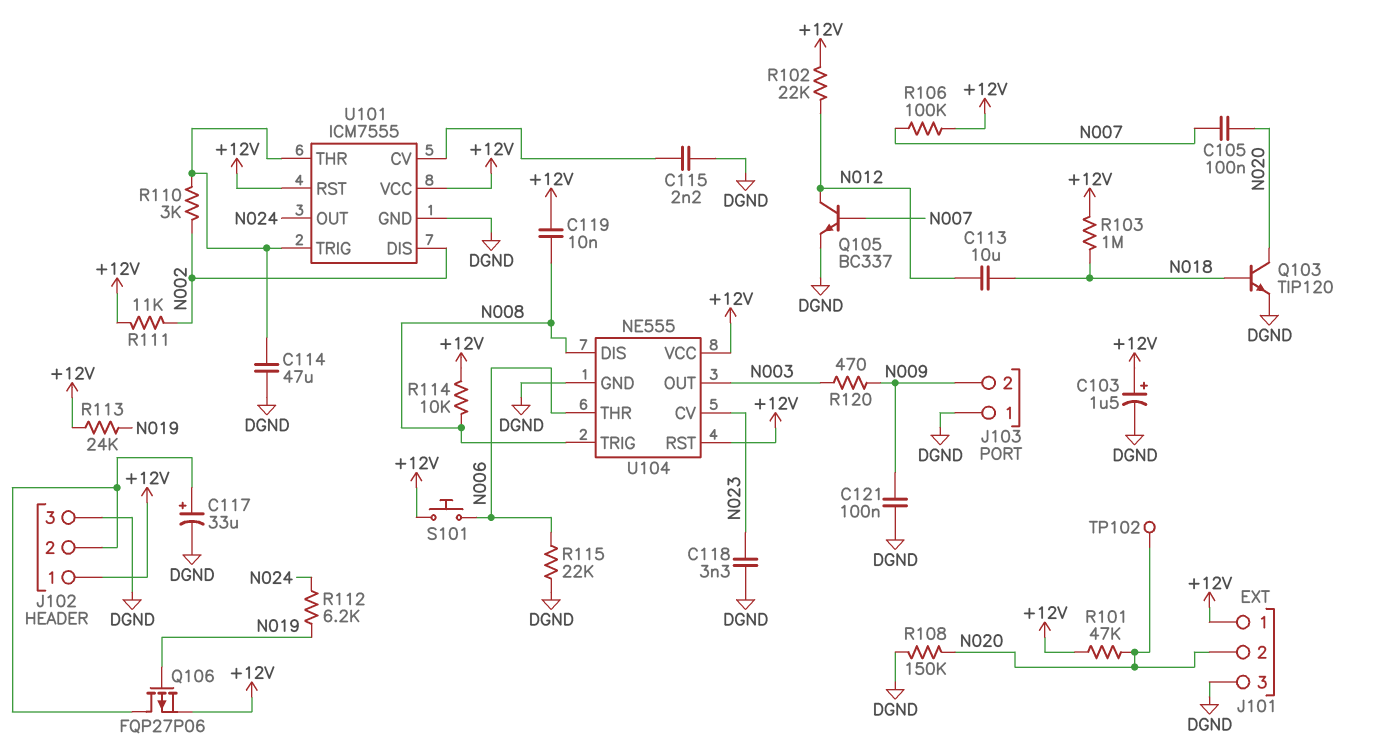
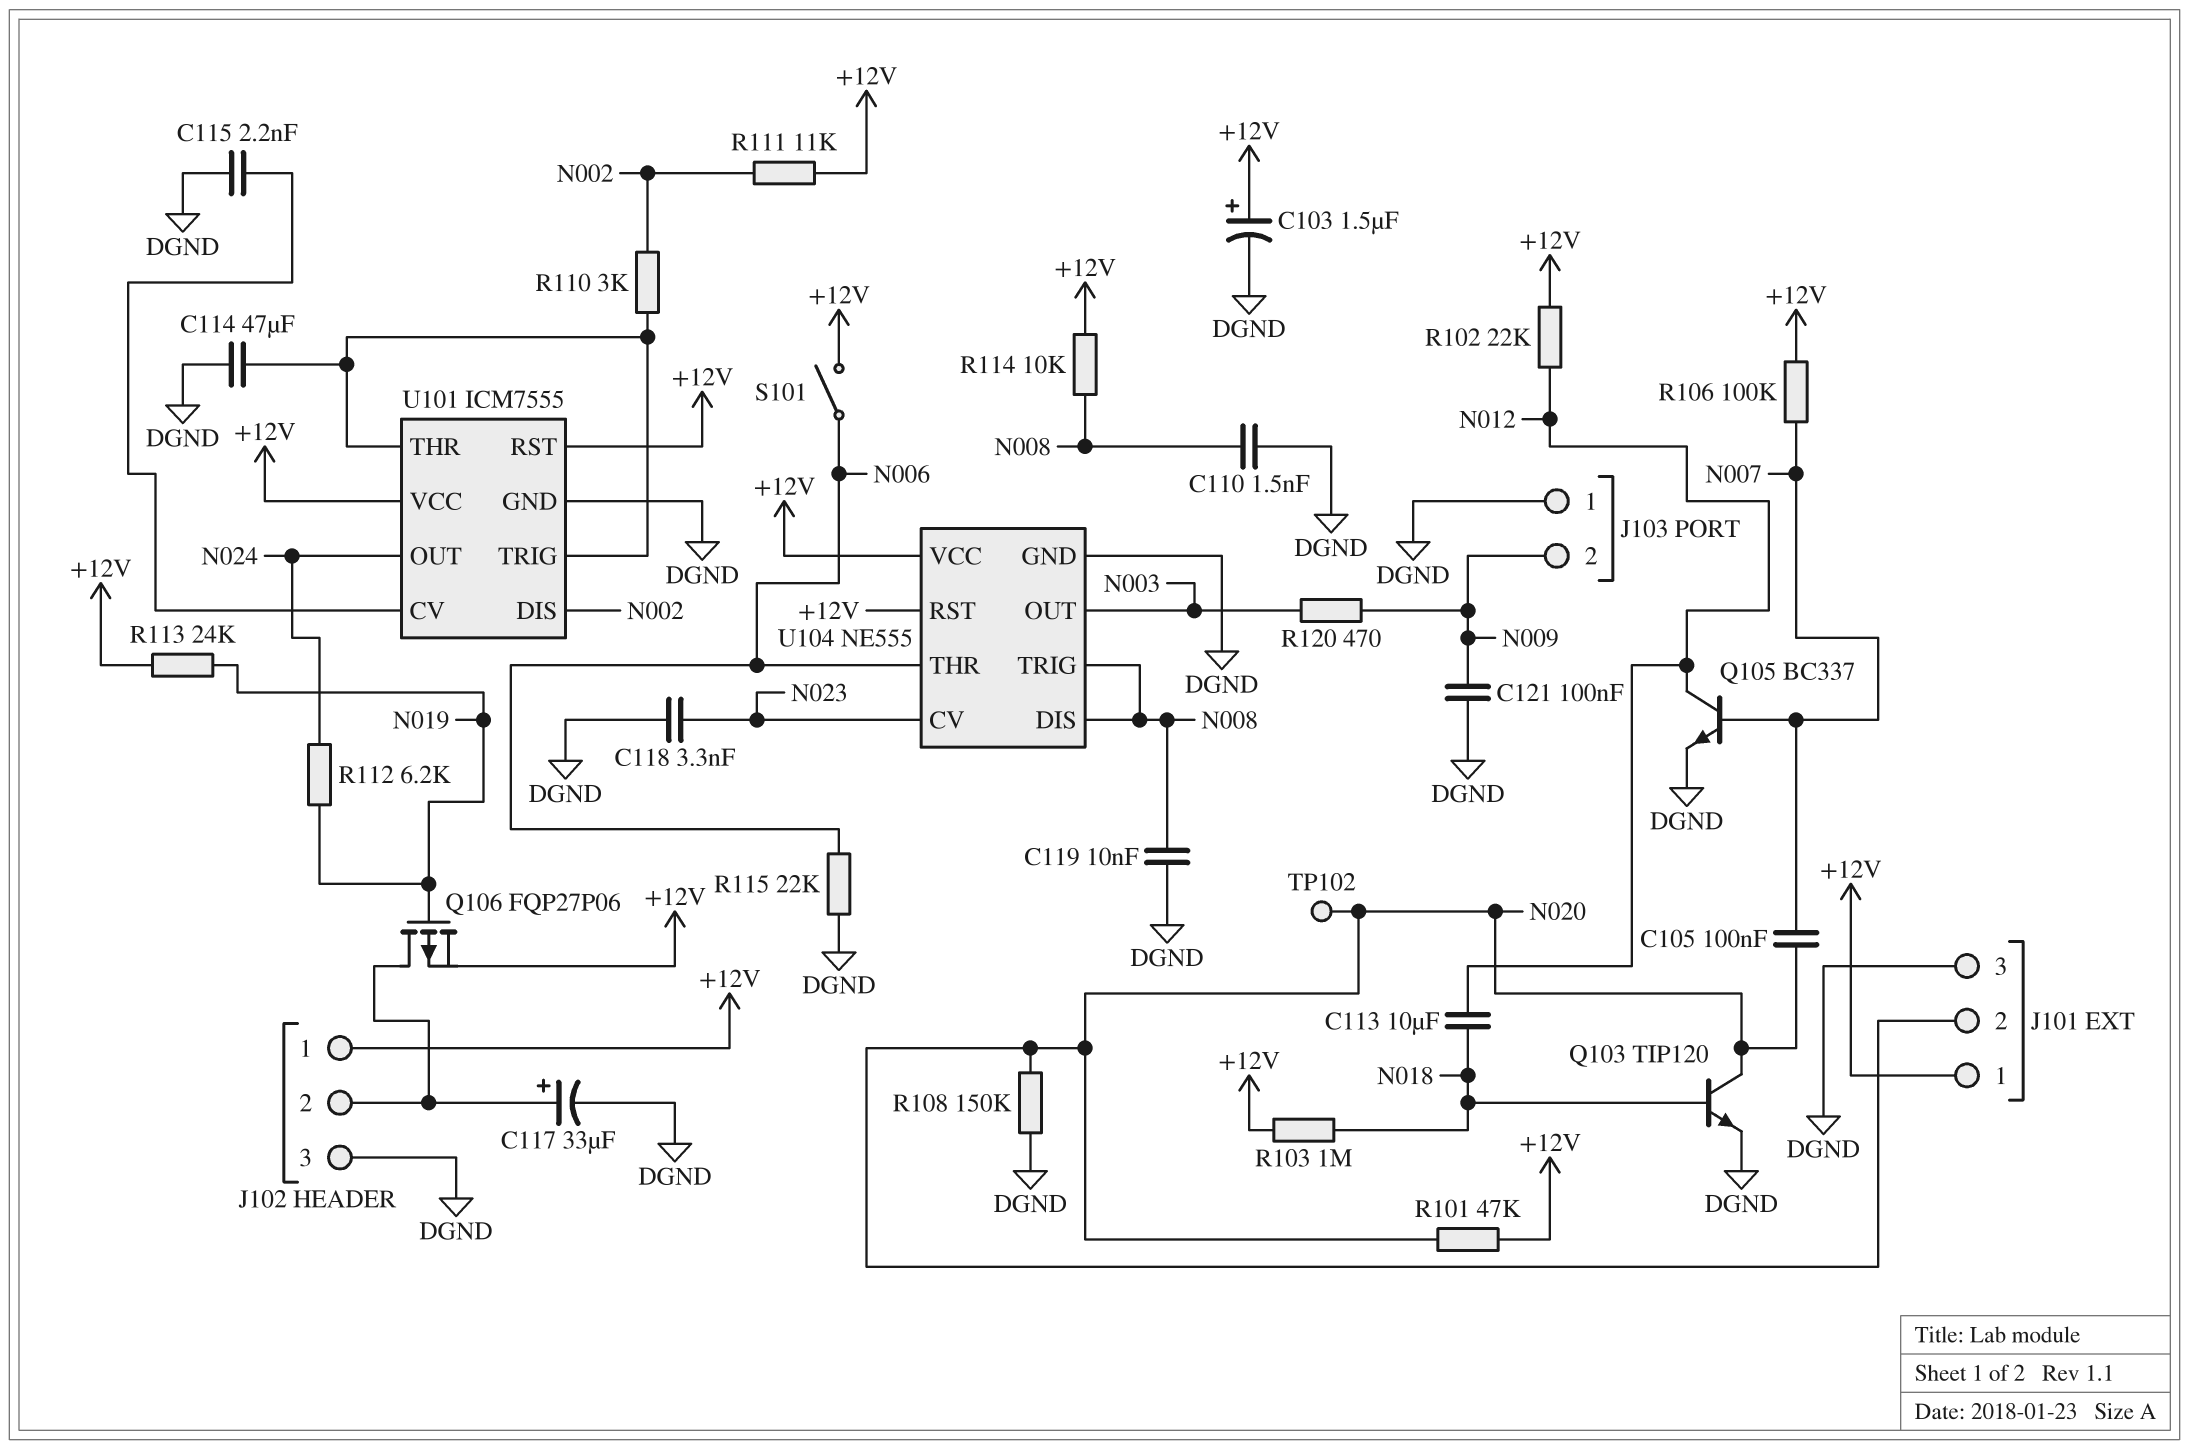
C110: none -> 1.5nF (DGND, N008)
C119: 10nF (+12V, N008) -> 10nF (DGND, N008)
S101: button (+12V, N006) -> switch (+12V, N006)

